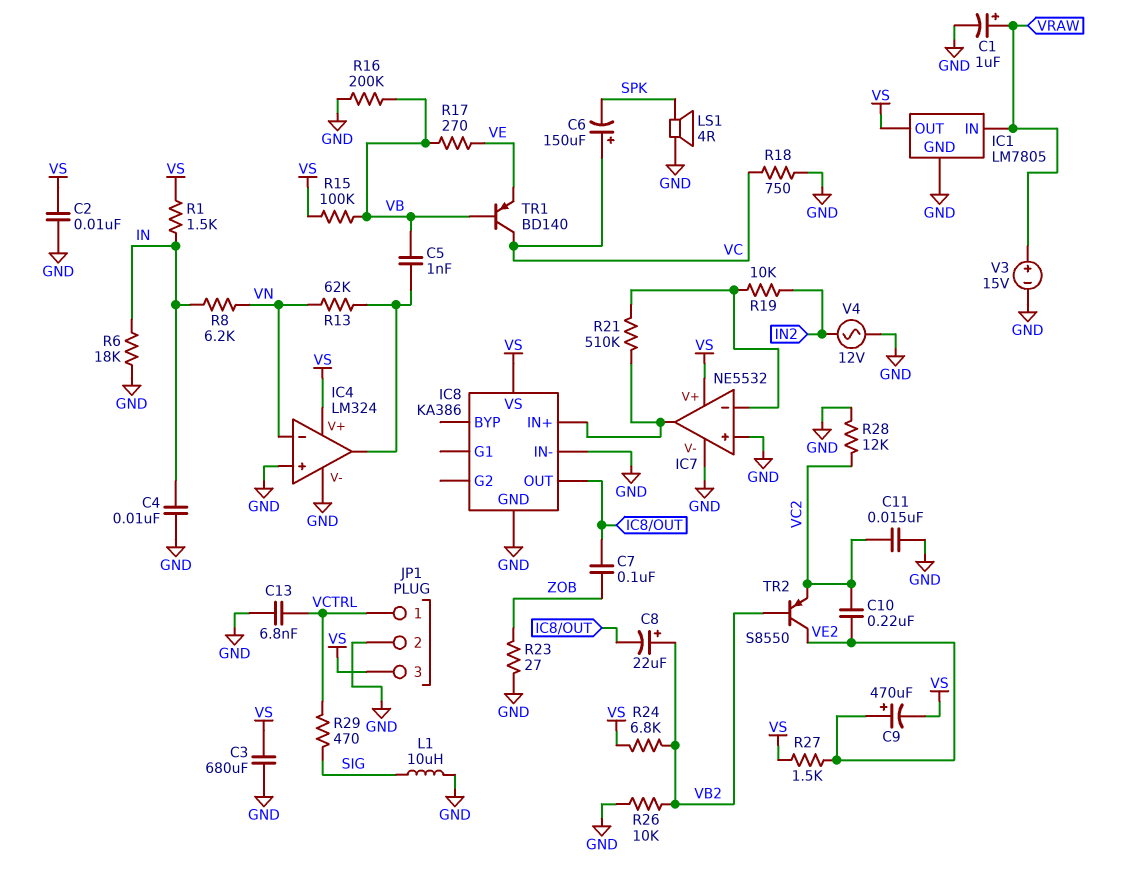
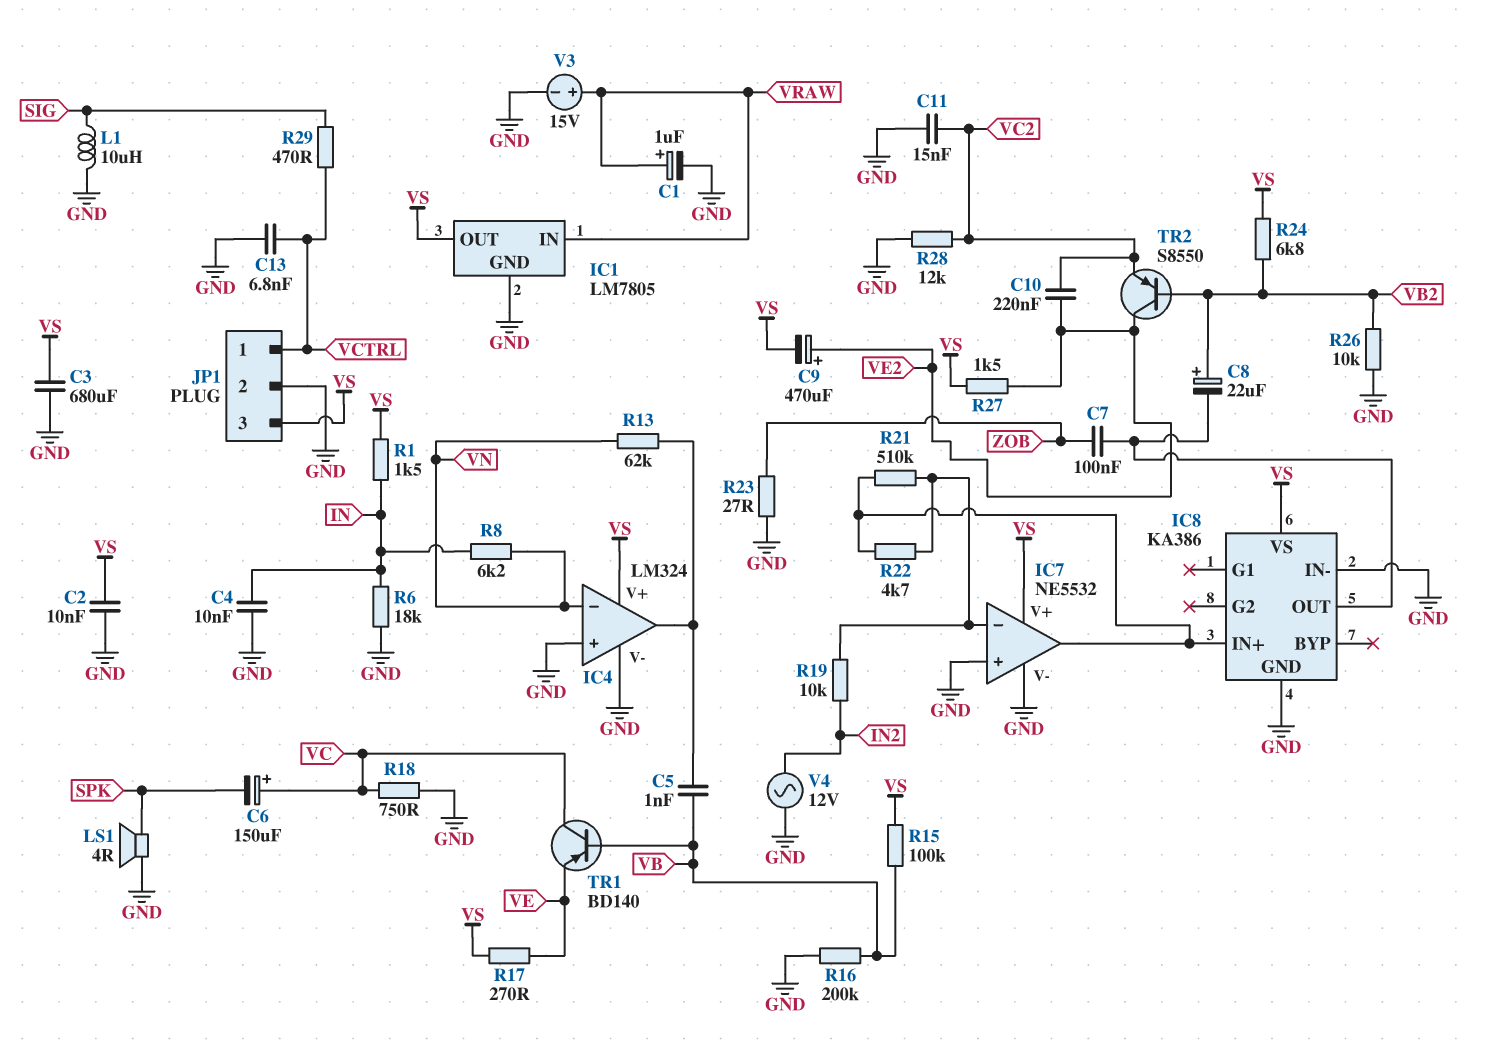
R17: 270 (VB, VE) -> 270 (VE, VS)
R22: none -> 4.7k (IC7/in-, IC7/out)

